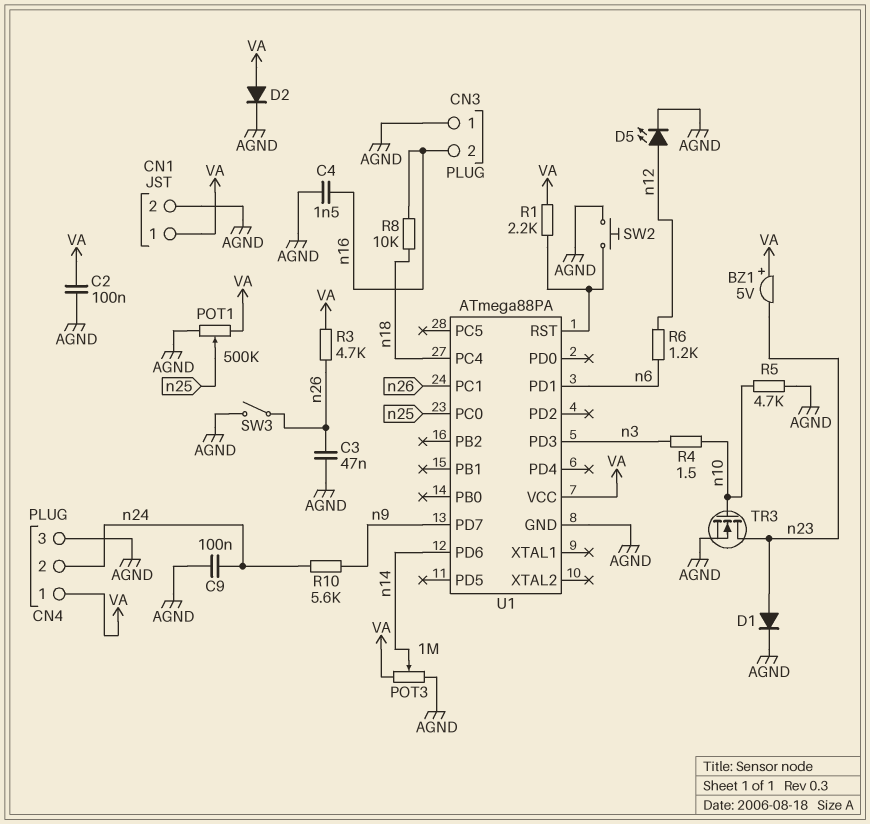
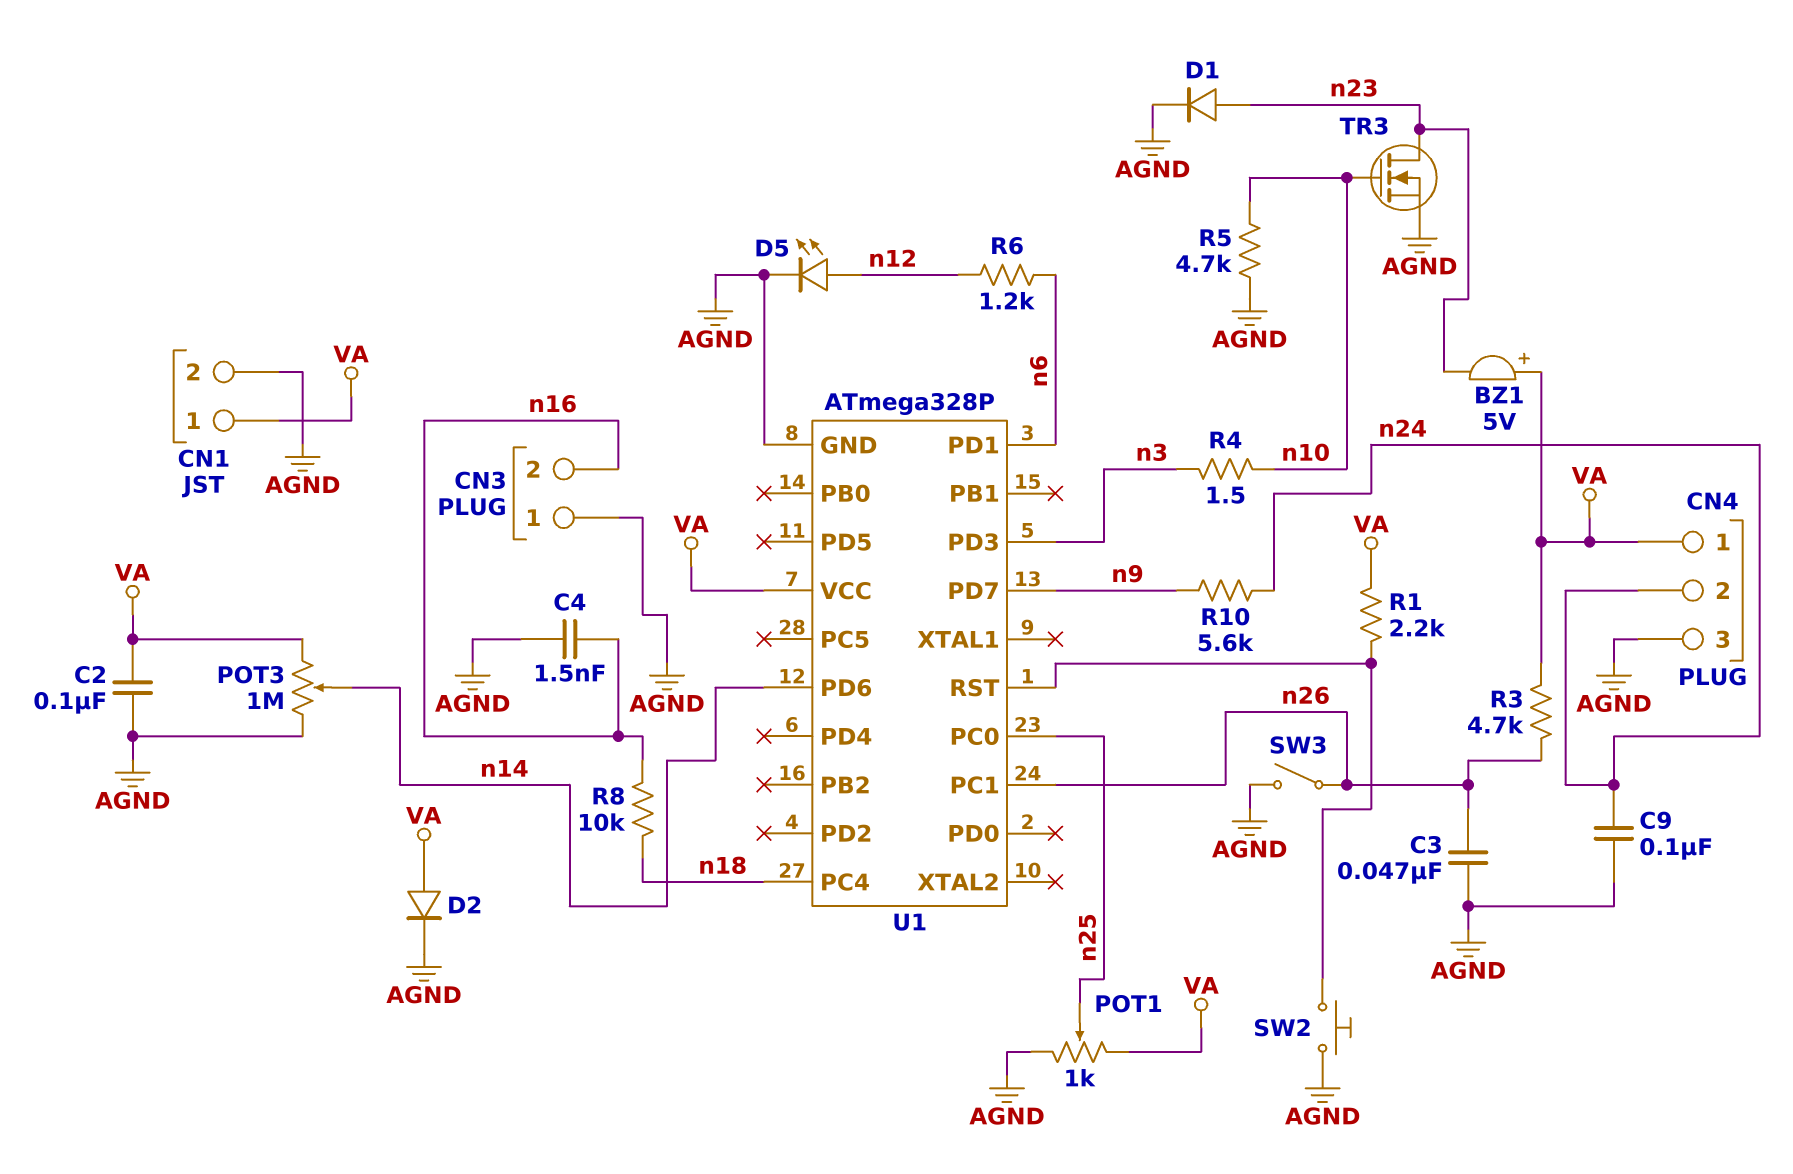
POT1: 500k (AGND, VA, wiper n25) -> 1k (AGND, VA, wiper n25)
U1: ATmega88PA -> ATmega328P

